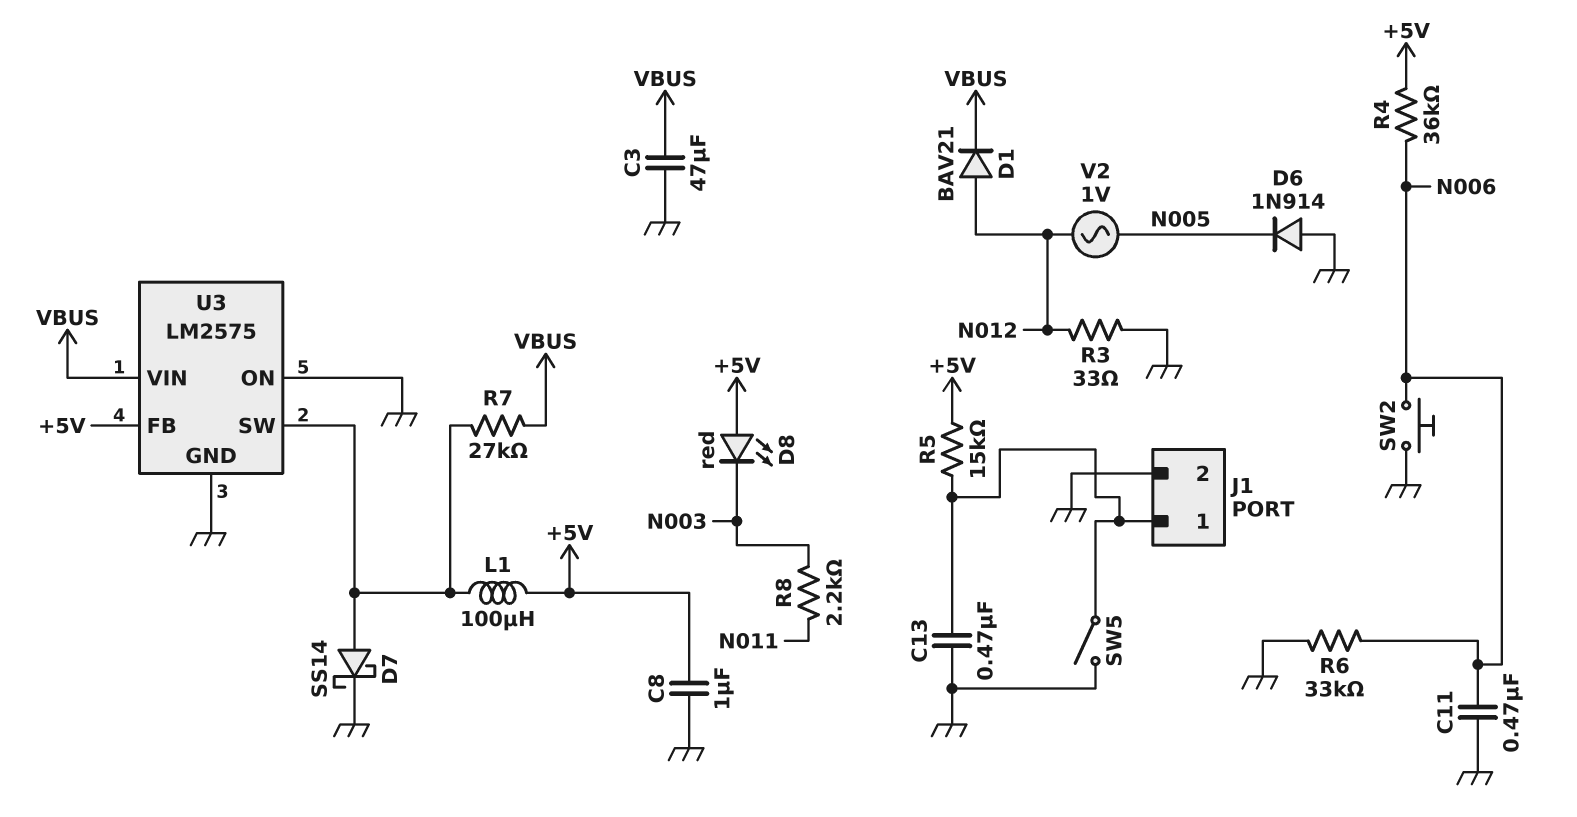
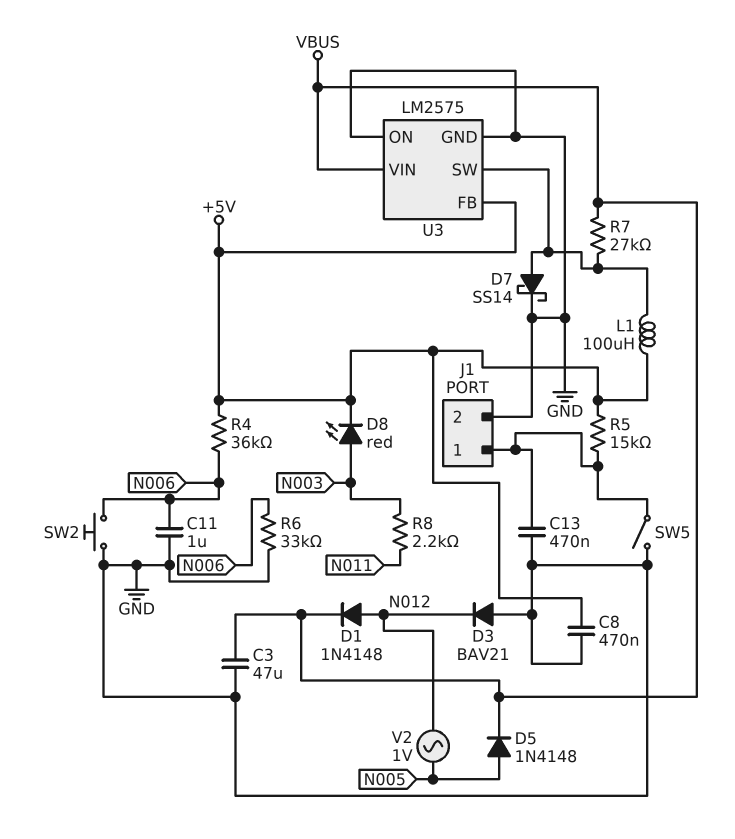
C8: 1uF (+5V, GND) -> 470nF (+5V, GND)
C11: 470nF (GND, N006) -> 1uF (GND, N006)
D1: diode BAV21 (A N012, K VBUS) -> diode 1N4148 (A N012, K VBUS)
D3: none -> diode BAV21 (A GND, K N012)
D5: none -> diode 1N4148 (A N005, K VBUS)
D6: diode 1N914 (A GND, K N005) -> none
D8: LED red (A +5V, K N003) -> LED red (A N003, K +5V)
R3: 33 (GND, N012) -> none

